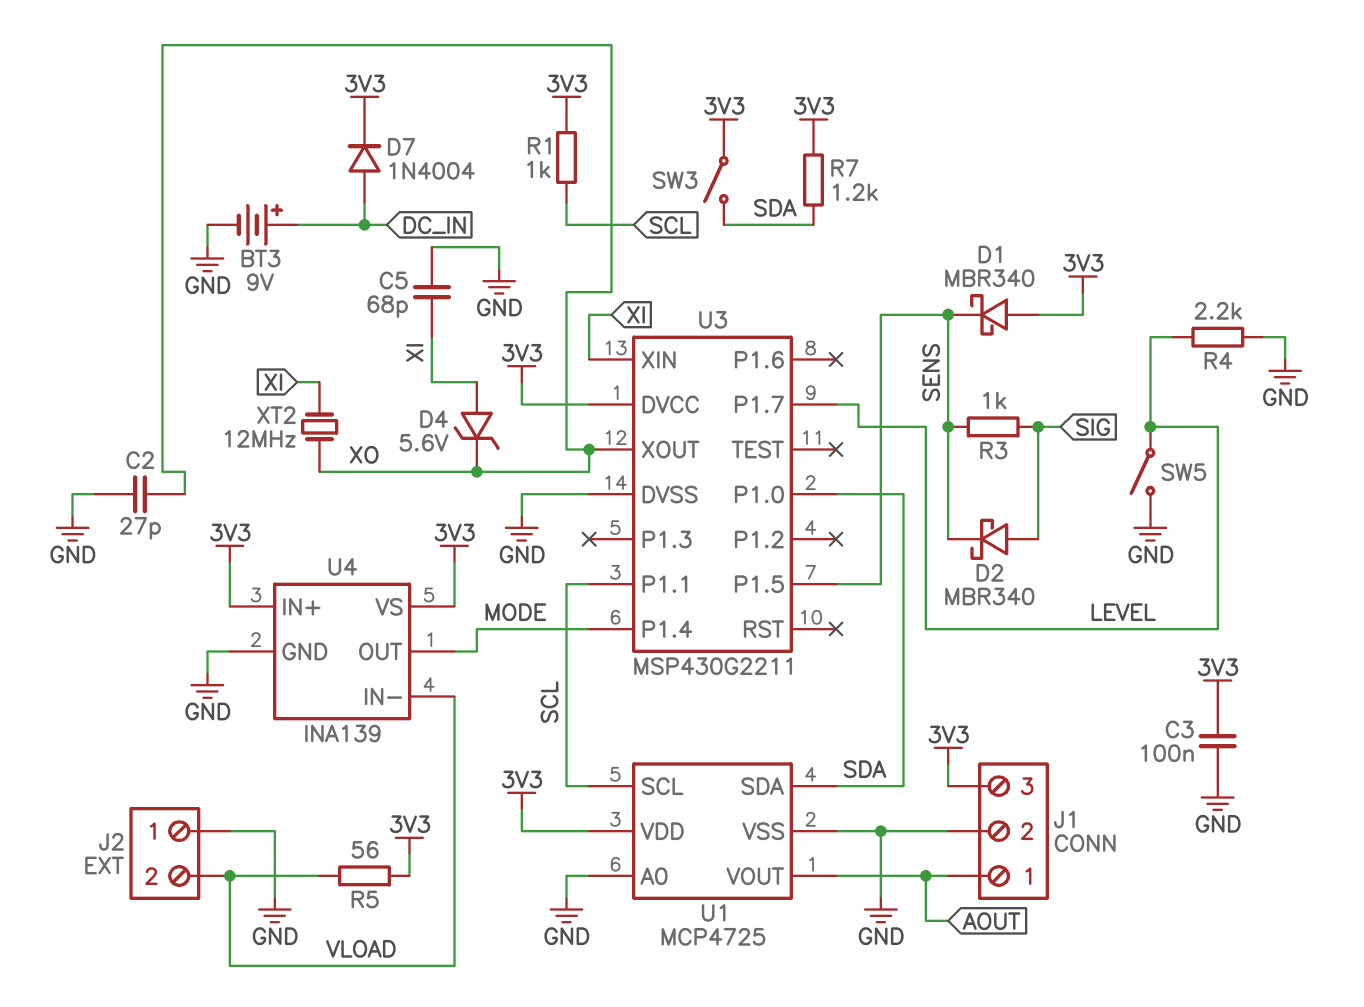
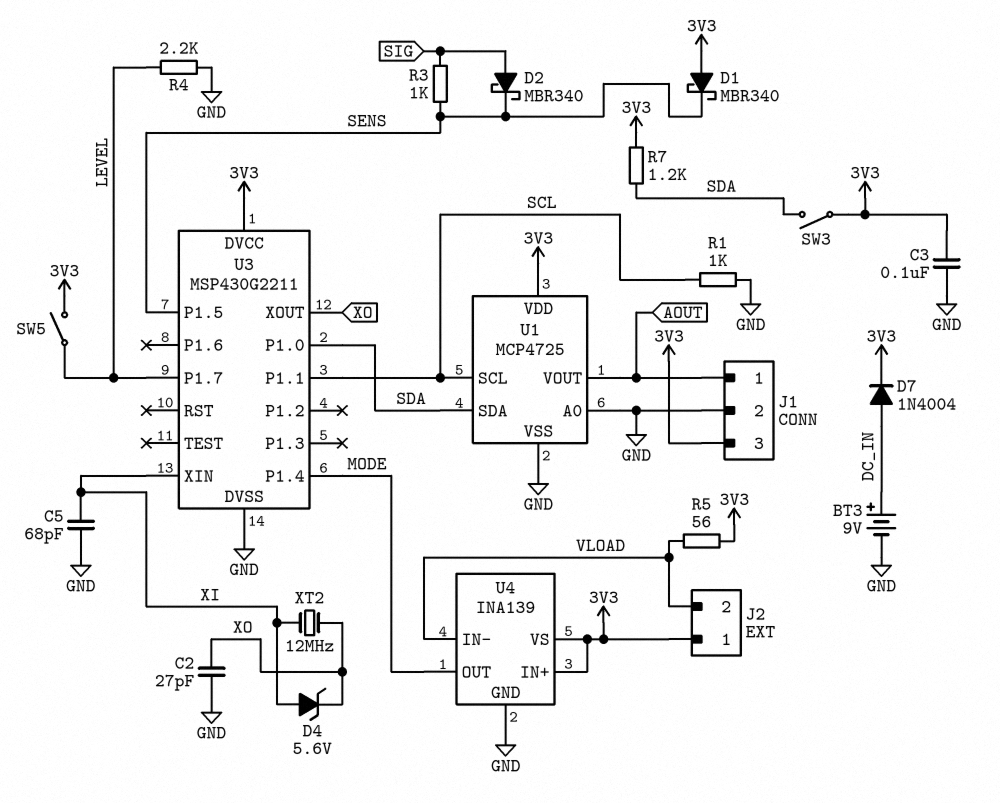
J2 pin 1: GND -> 3V3
R1: 1k (3V3, SCL) -> 1k (GND, SCL)
SW5: switch (GND, LEVEL) -> switch (3V3, LEVEL)

